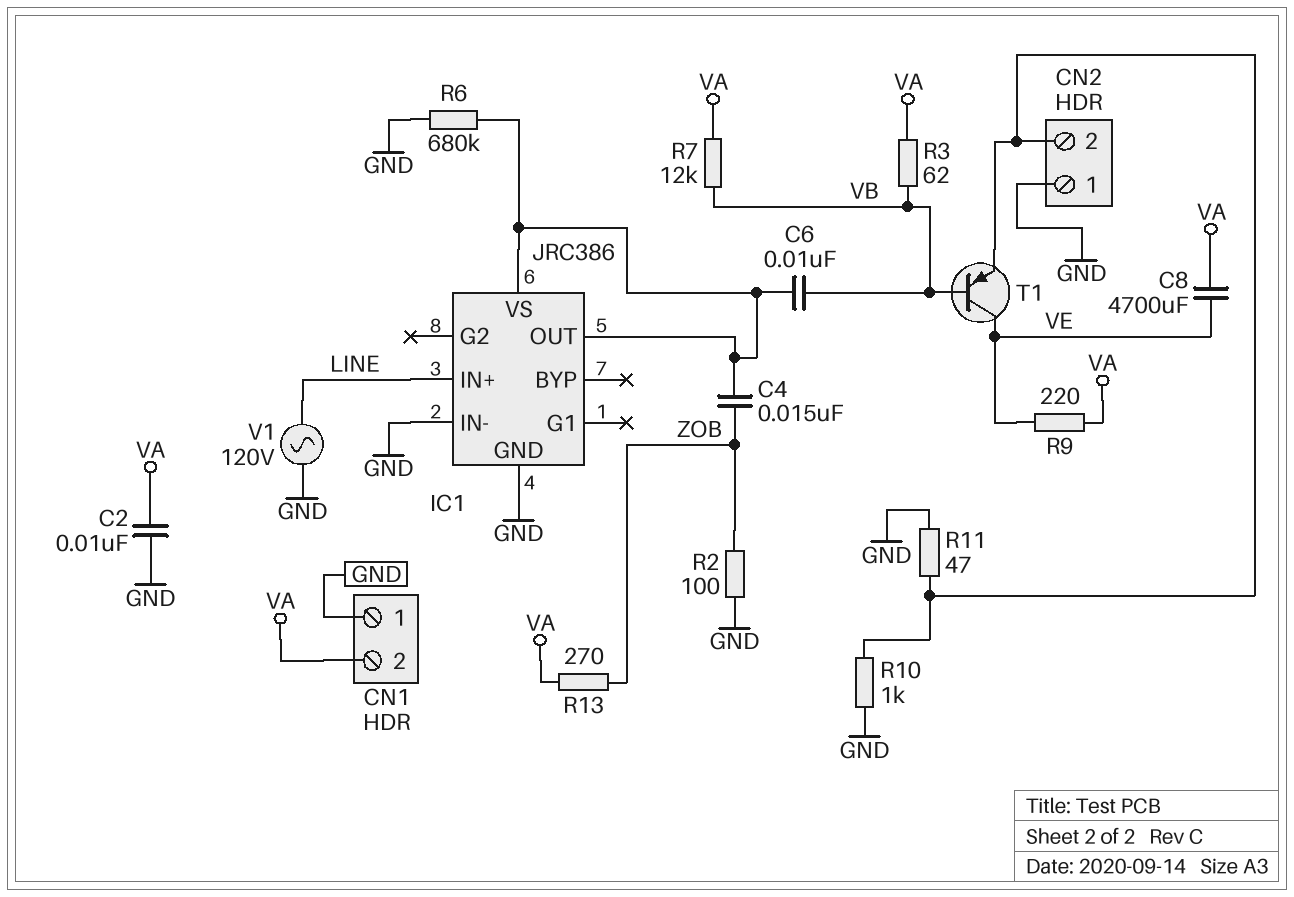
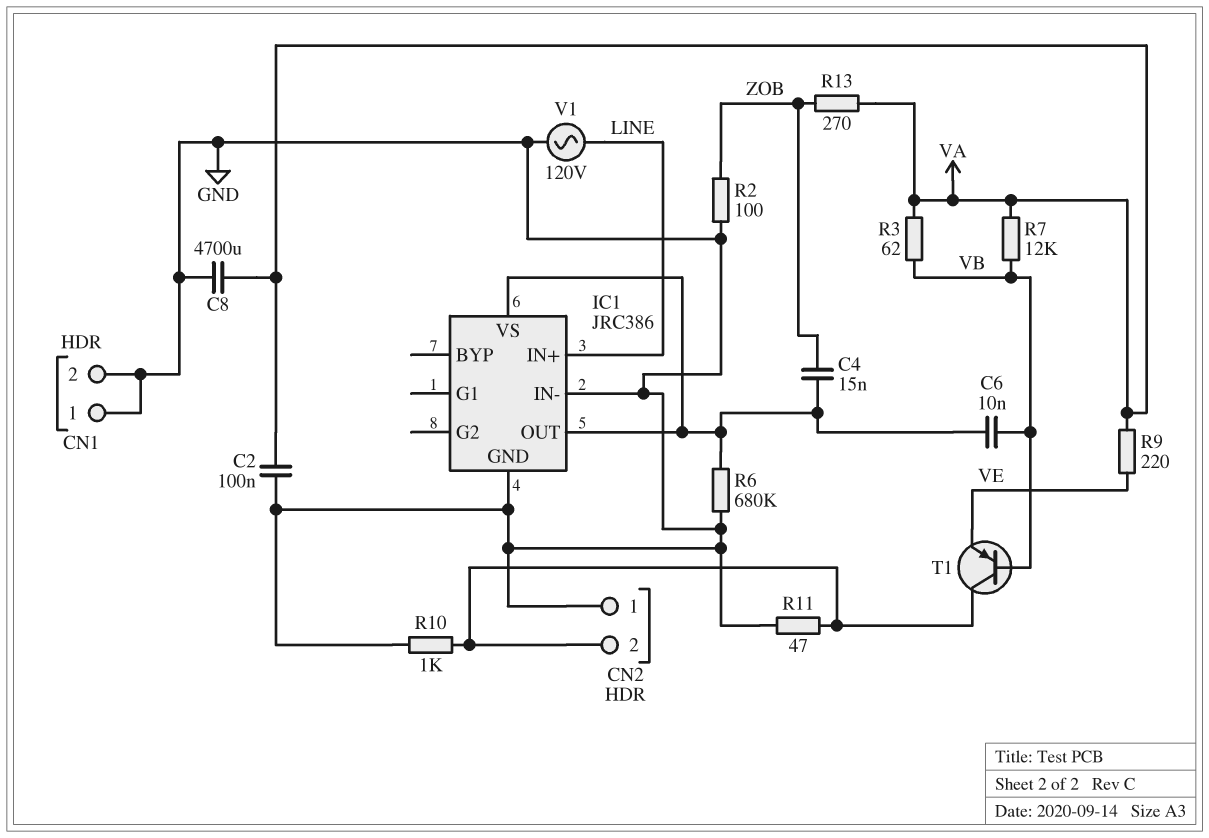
C2: 10nF (GND, VA) -> 100nF (GND, VA)
C8: 4700uF (VA, VE) -> 4700uF (GND, VA)
CN1 pin 2: VA -> GND
T1: PNP (B VB, C VE, E CN2/2) -> PNP (B VB, C CN2/2, E VE)

